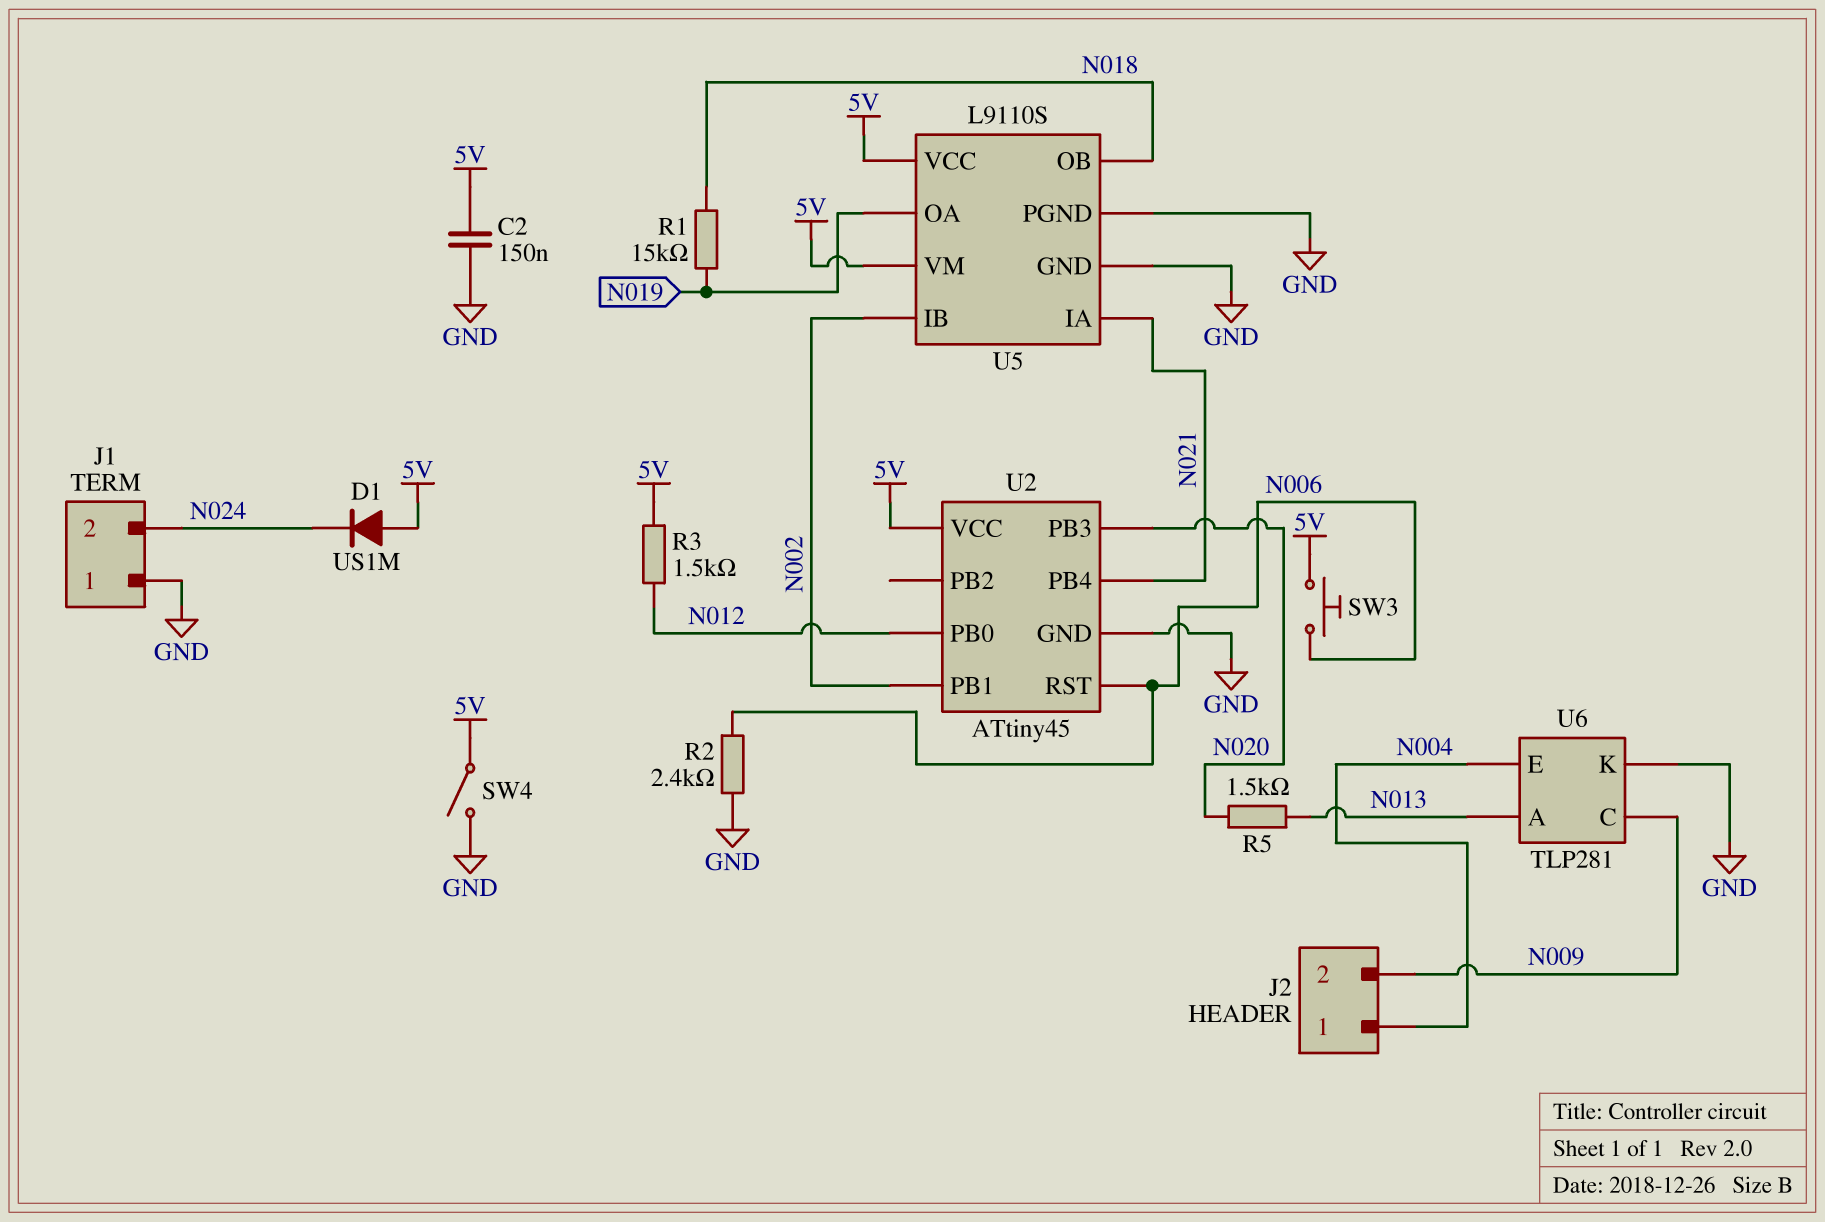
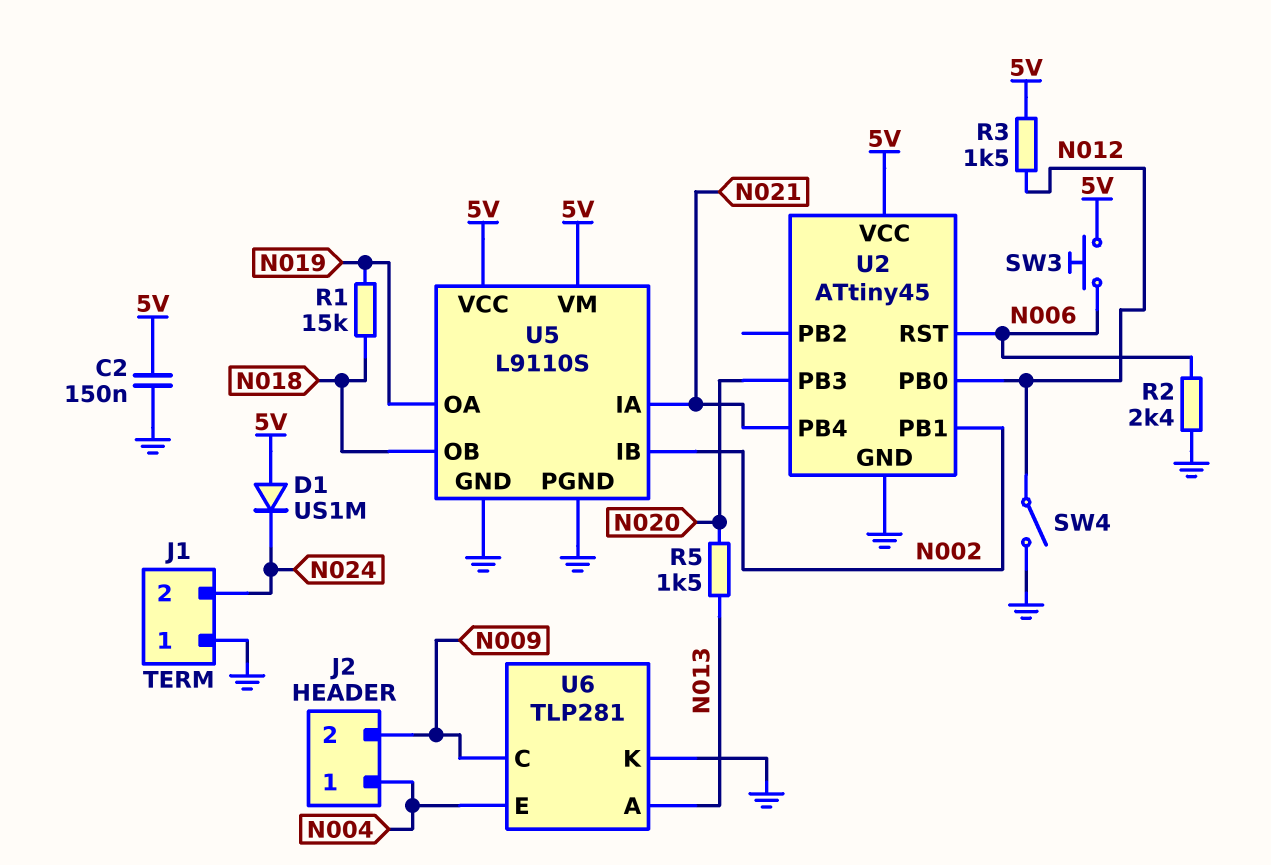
SW4: switch (5V, GND) -> switch (GND, N012)

